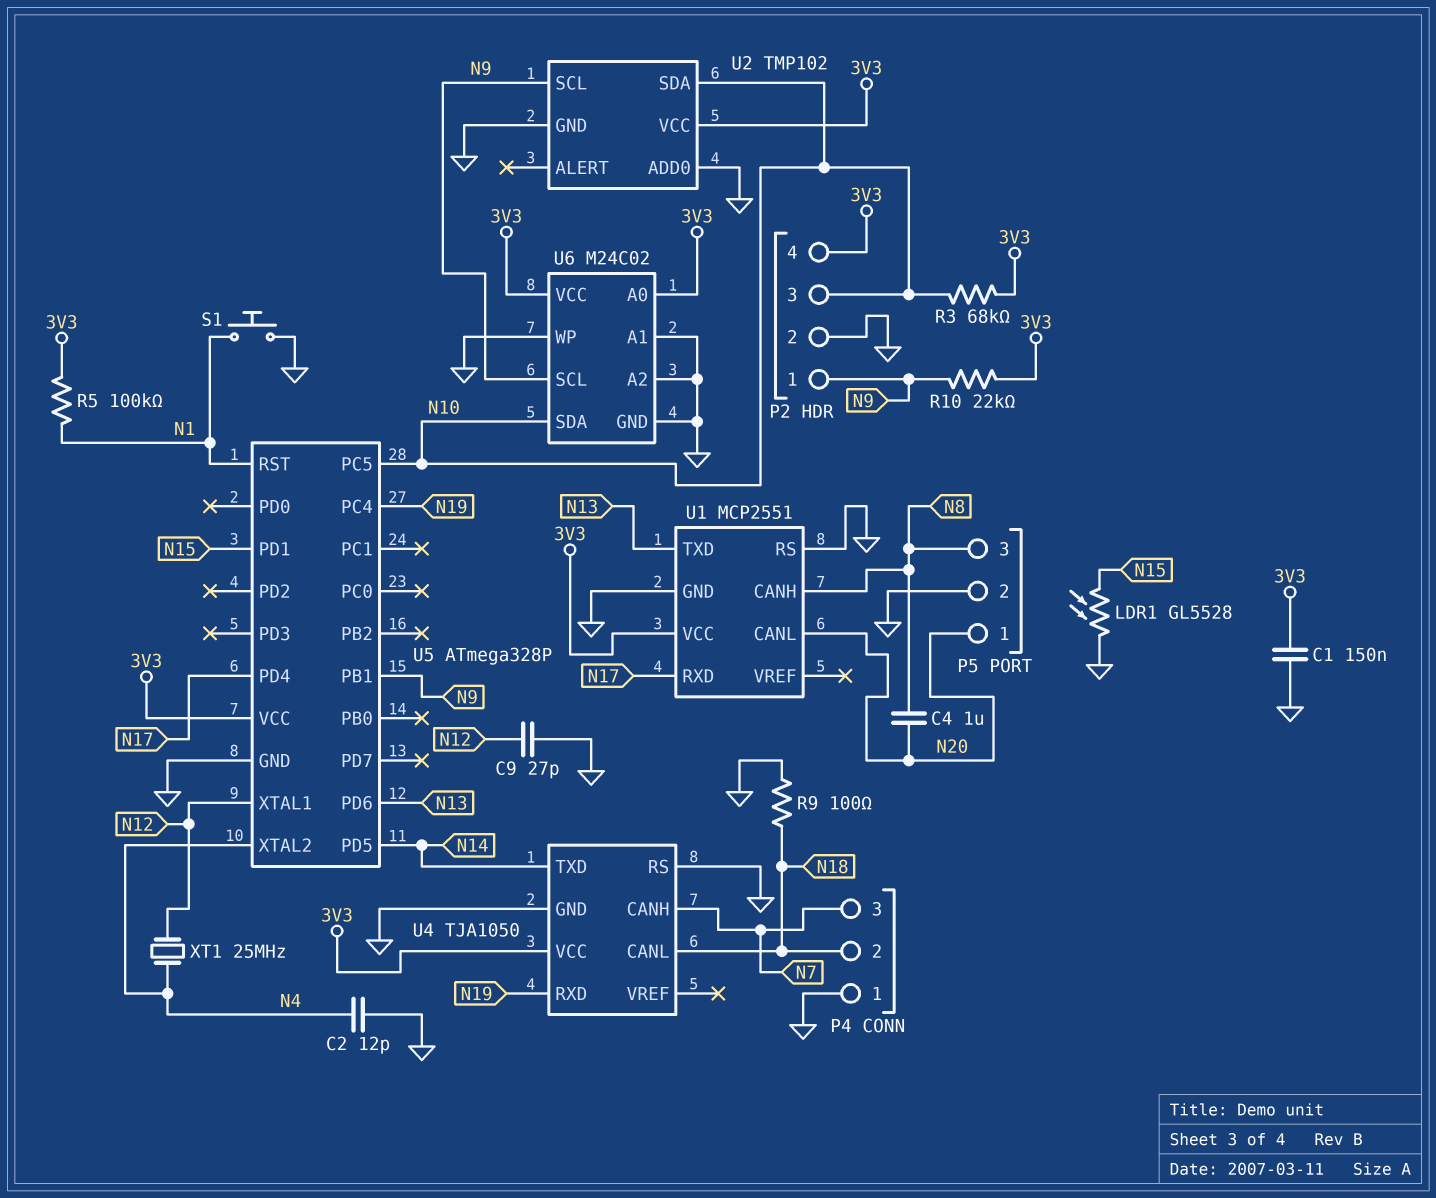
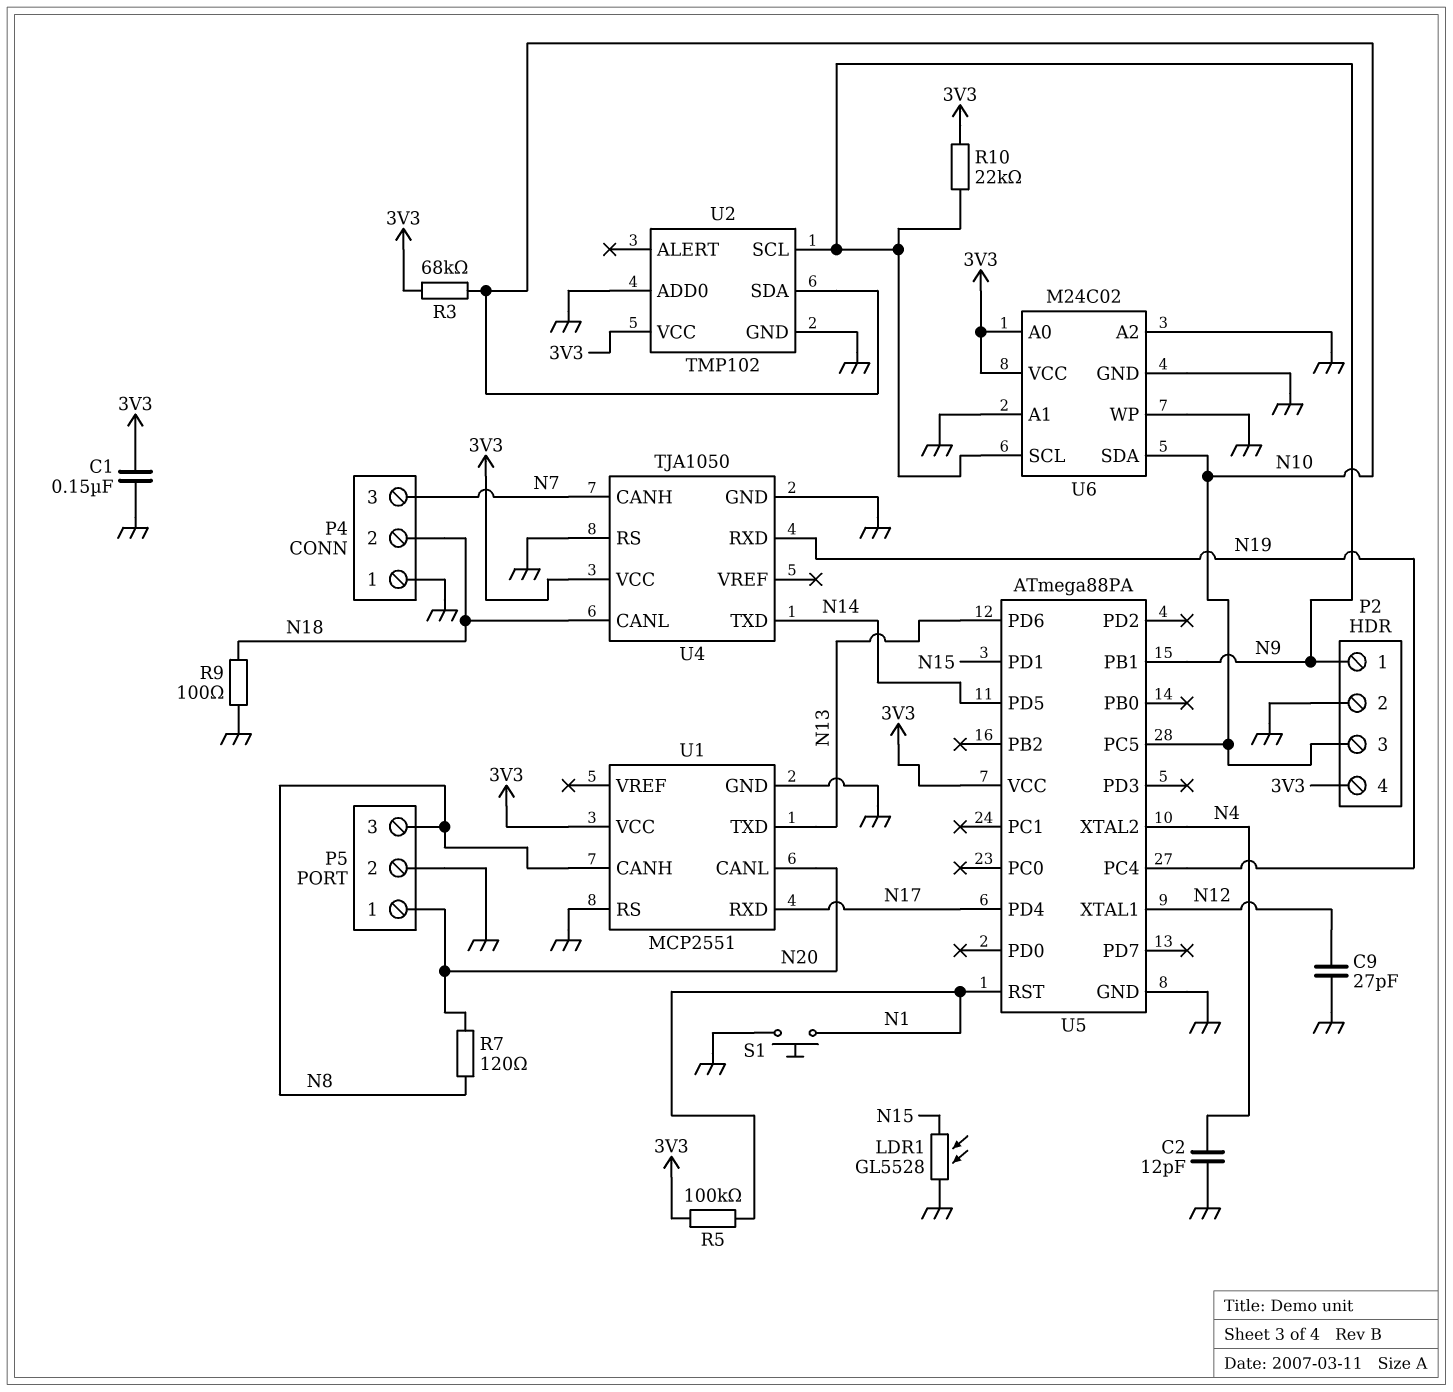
C4: 1uF (N8, N20) -> none
R7: none -> 120 (N8, N20)
U5: ATmega328P -> ATmega88PA
XT1: 25MHz (N4, N12) -> none

